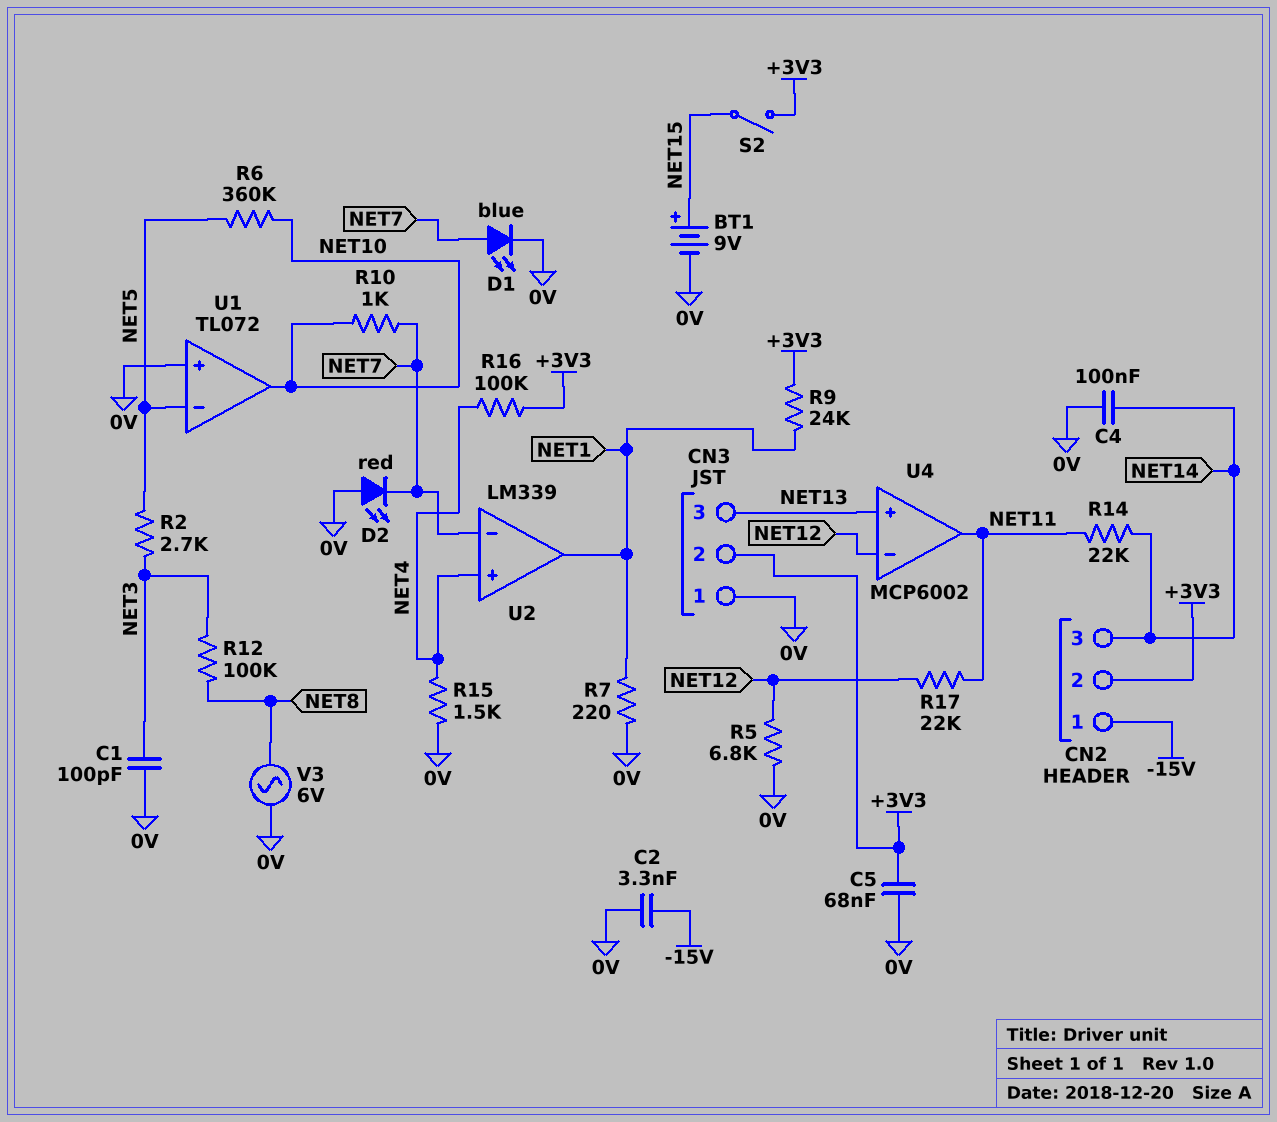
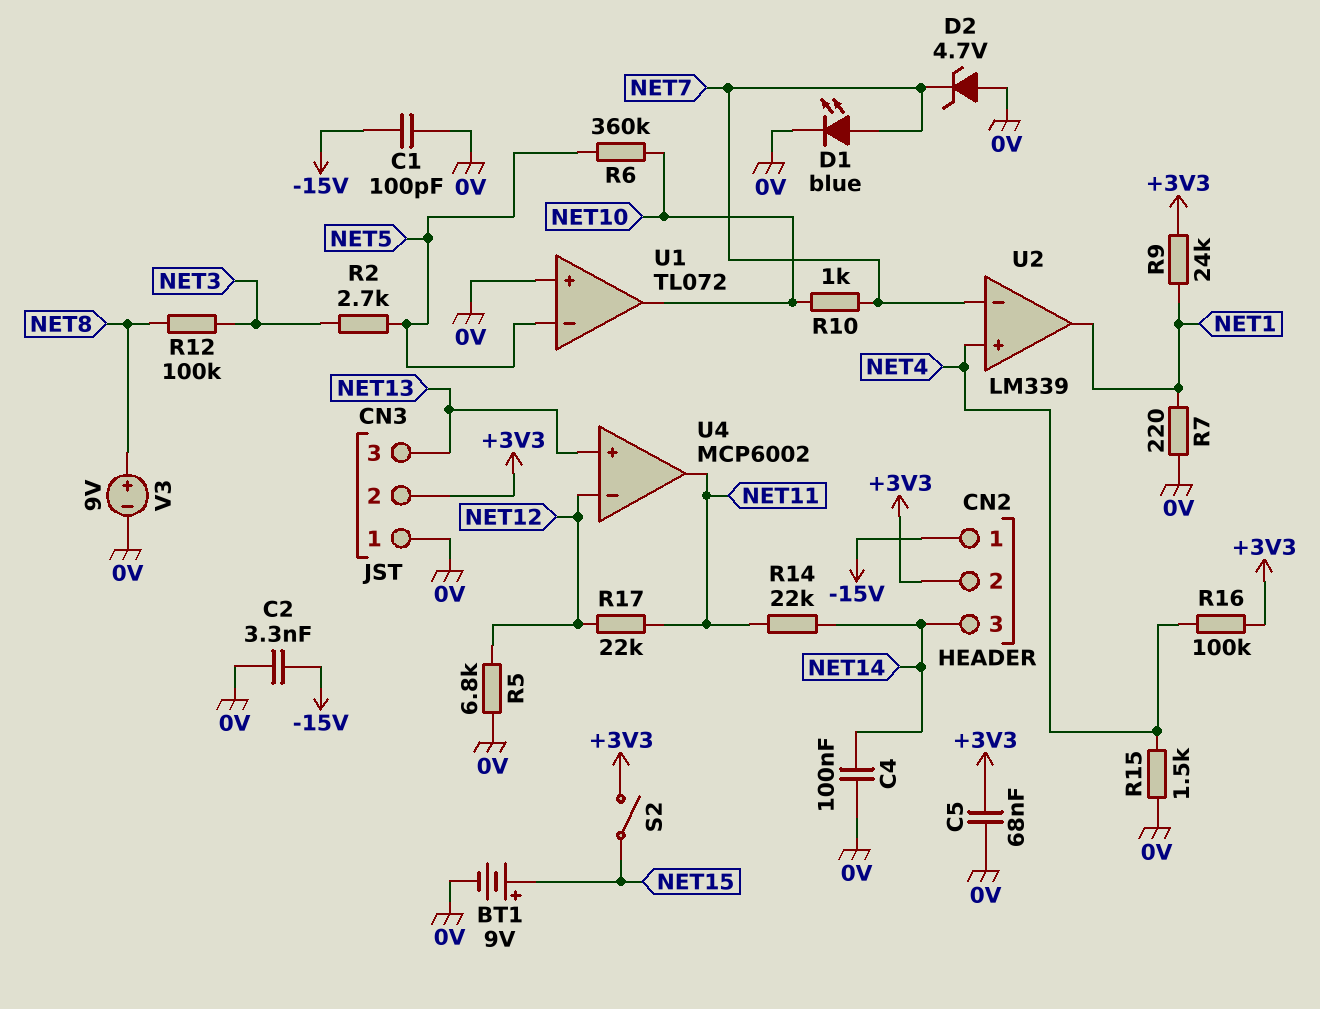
C1: 100pF (0V, NET3) -> 100pF (-15V, 0V)
D2: LED red (A 0V, K NET7) -> zener 4.7V (A 0V, K NET7)
V3: AC 6V (0V, NET8) -> 9V (plus NET8, minus 0V)

